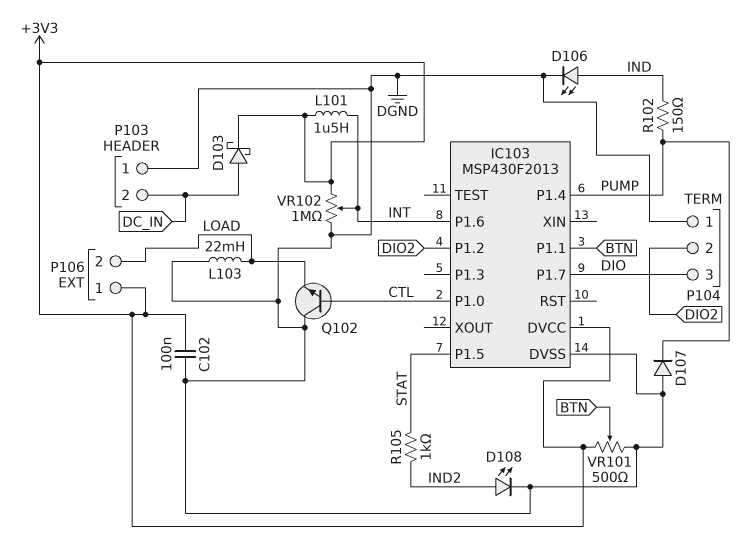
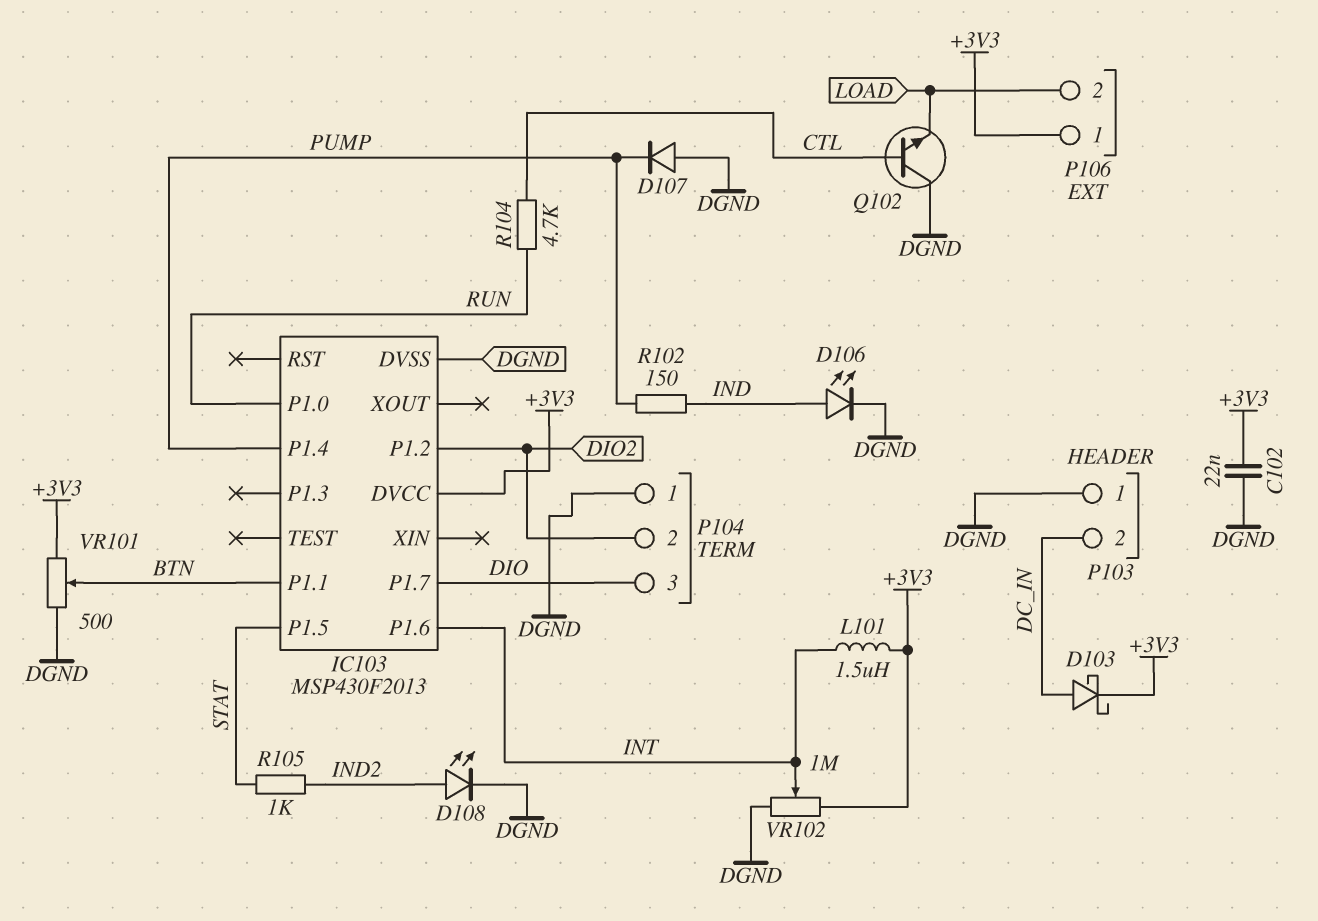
C102: 100nF (+3V3, DGND) -> 22nF (+3V3, DGND)
IC103 pin P1.0: CTL -> RUN
L103: 22mH (DGND, LOAD) -> none
R104: none -> 4.7k (CTL, RUN)

